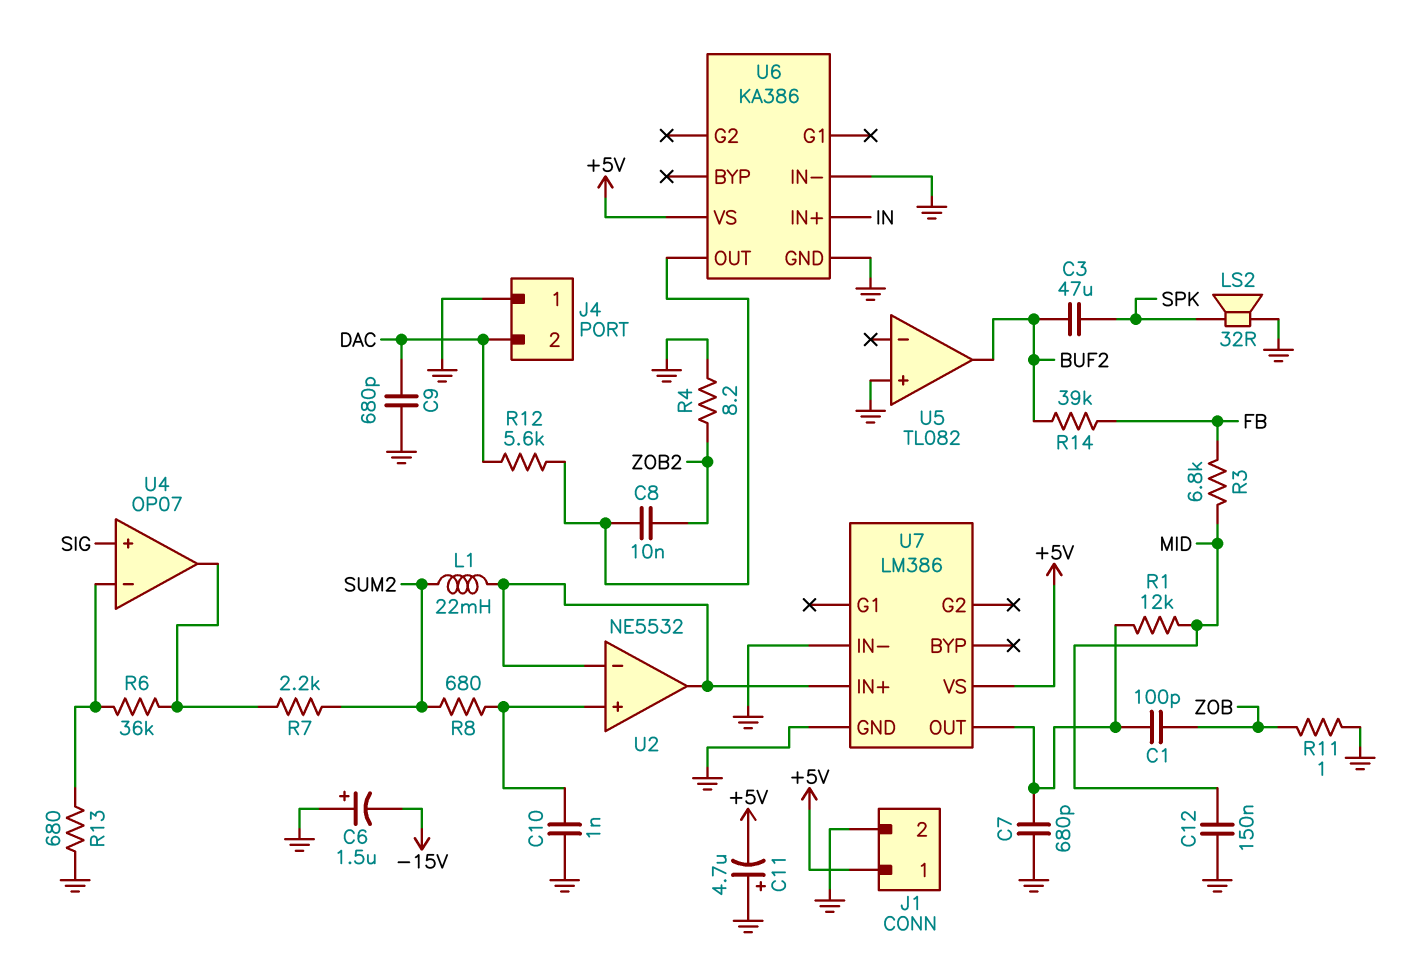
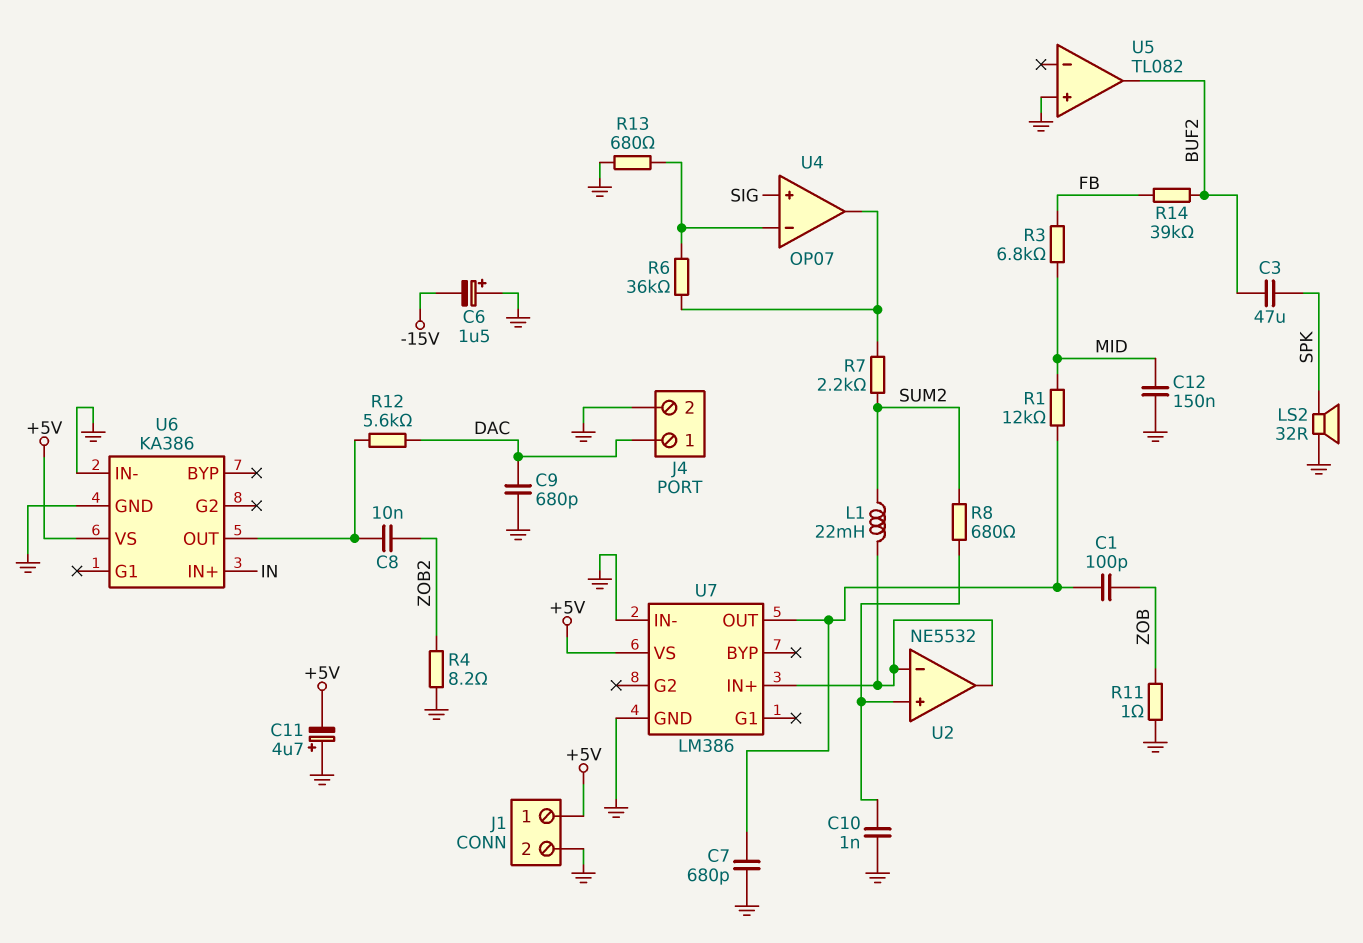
J4 pin 1: GND -> DAC
J4 pin 2: DAC -> GND

